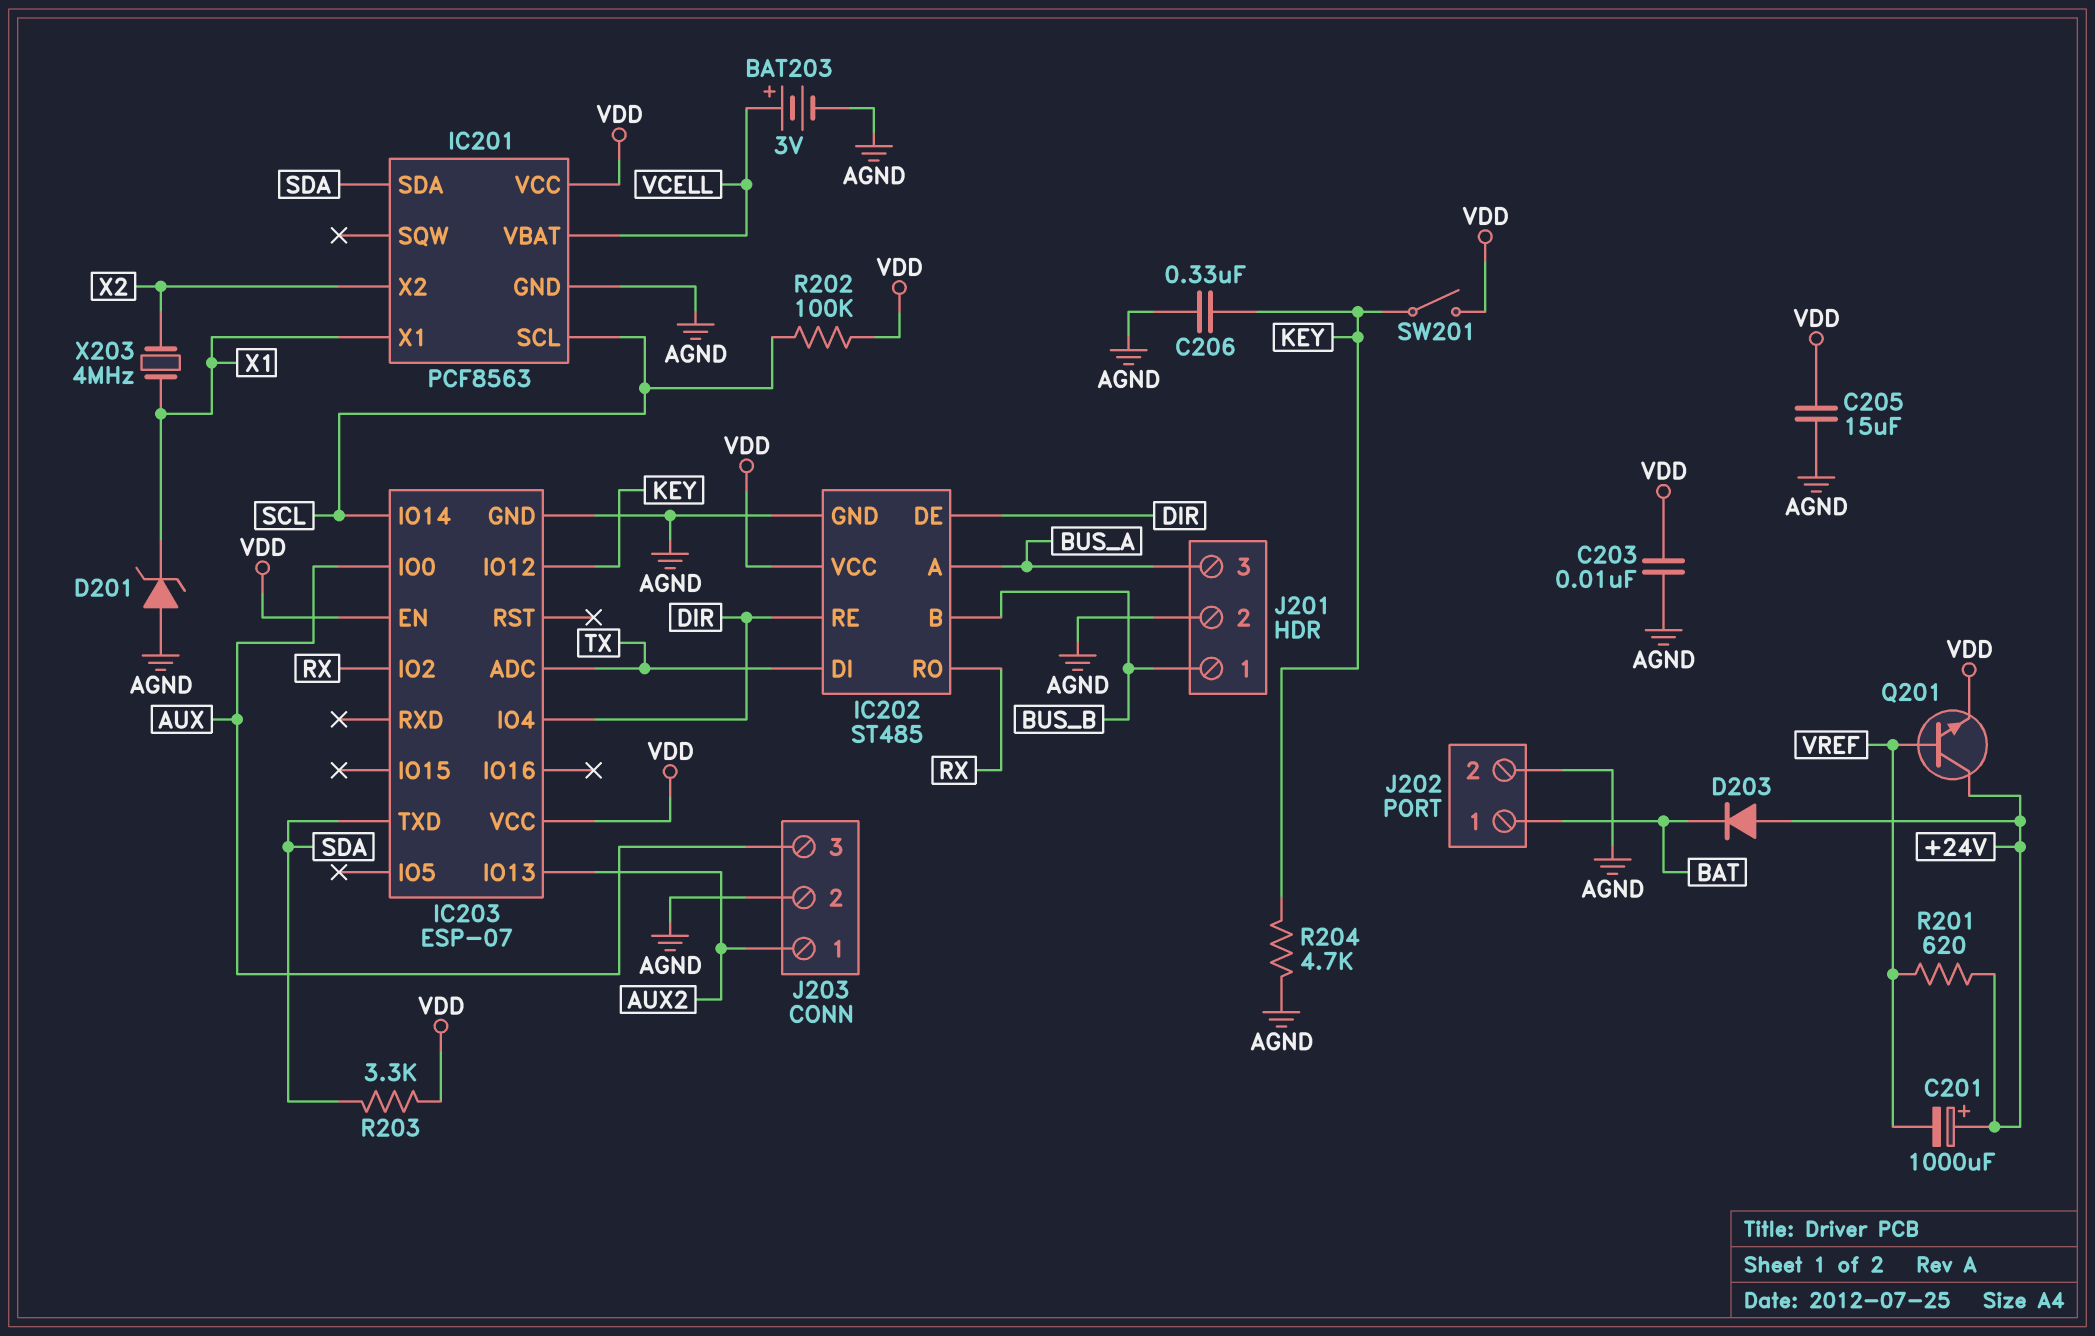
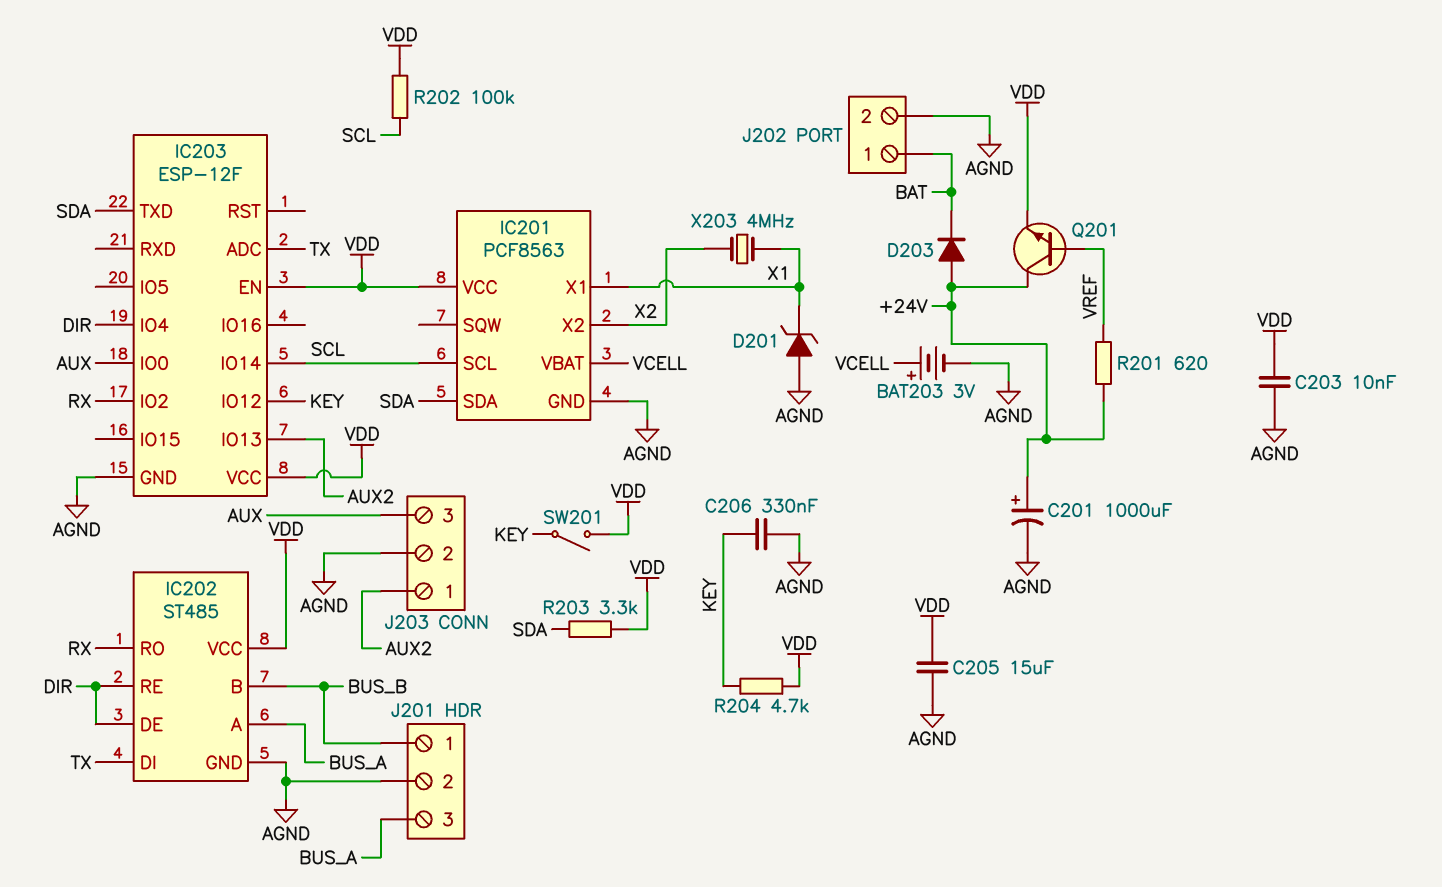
C201: 1000uF (plus +24V, minus VREF) -> 1000uF (plus +24V, minus AGND)
IC203: ESP-07 -> ESP-12F
R204: 4.7k (AGND, KEY) -> 4.7k (KEY, VDD)

